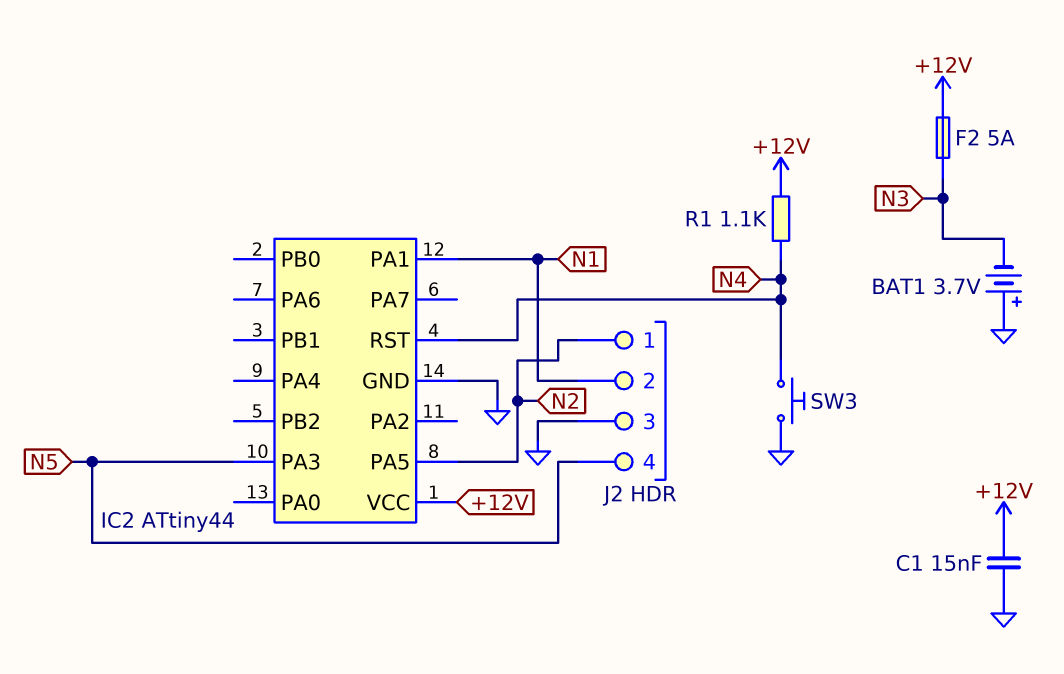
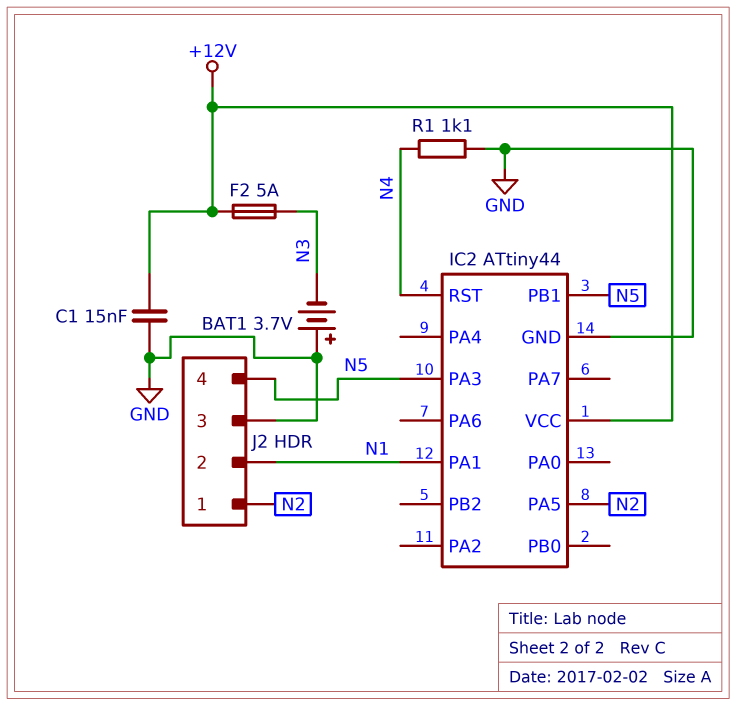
IC2 pin PB1: none -> N5
R1: 1.1k (+12V, N4) -> 1.1k (GND, N4)
SW3: button (GND, N4) -> none

